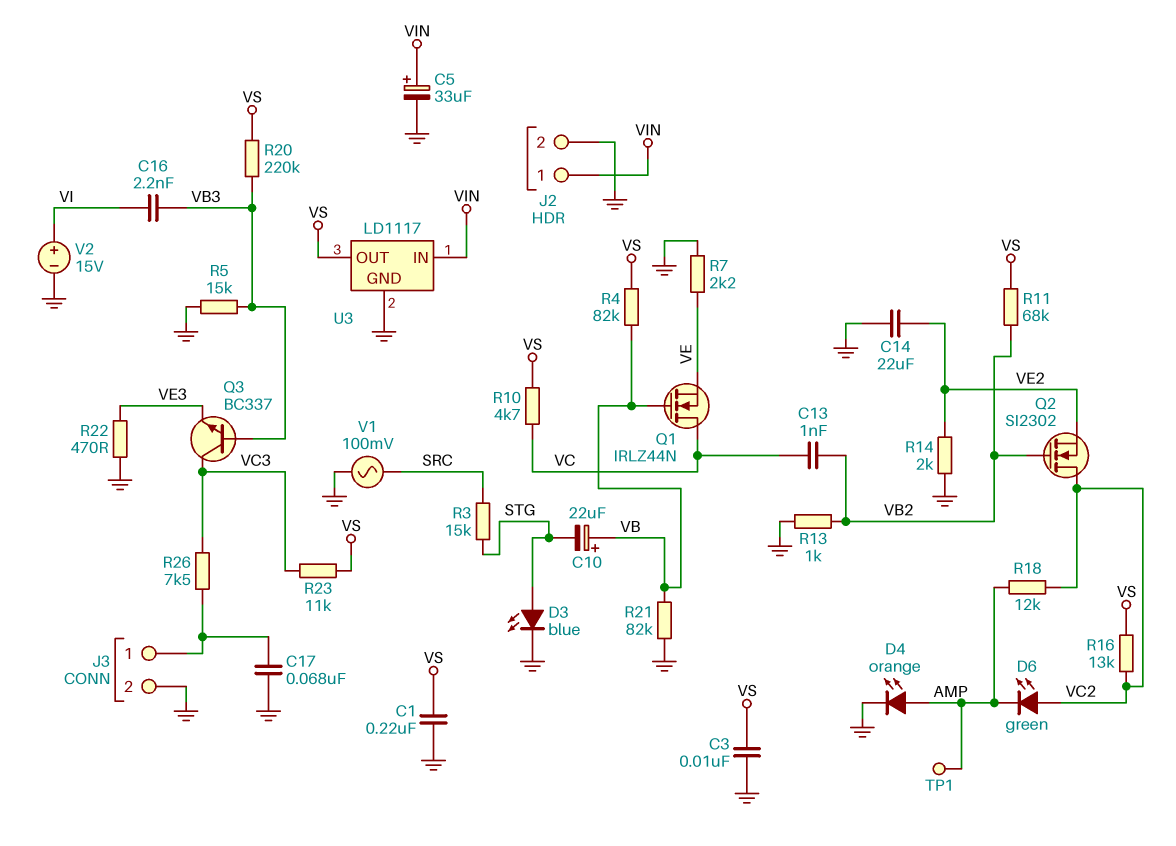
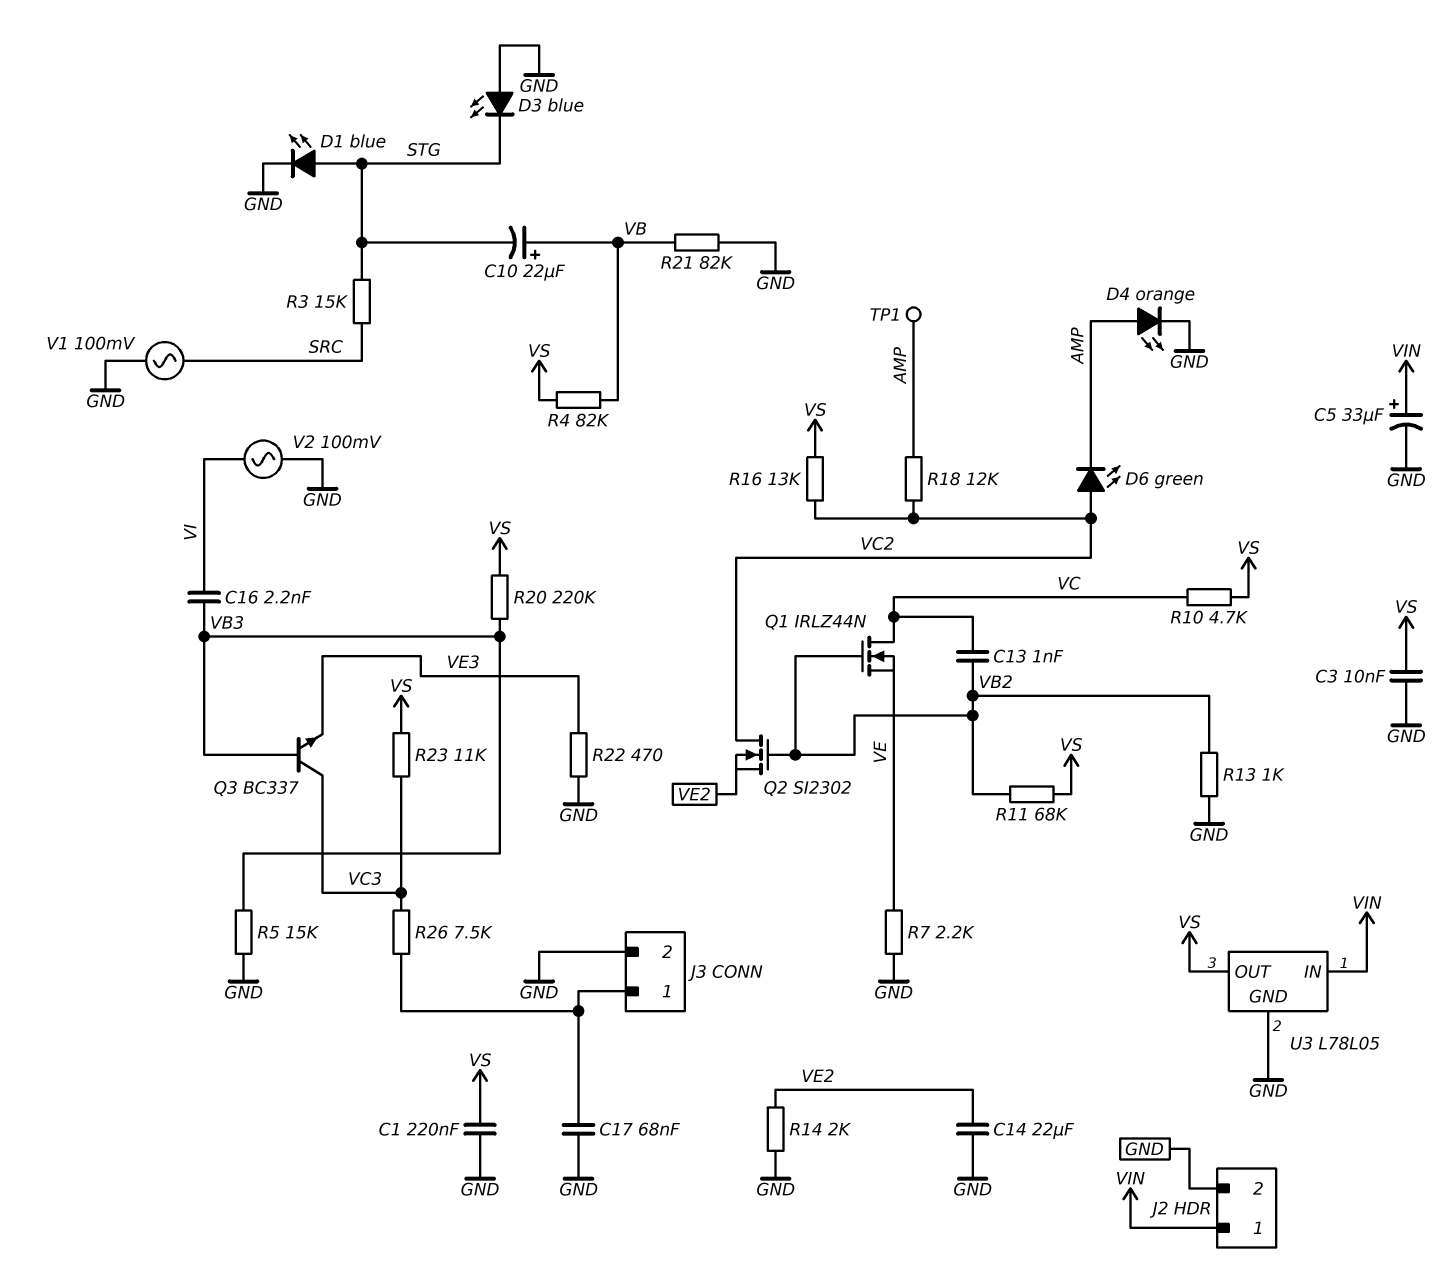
D1: none -> LED blue (A STG, K GND)
D3: LED blue (A STG, K GND) -> LED blue (A GND, K STG)
Q1: NMOS IRLZ44N (G VB, D VC, S VE) -> NMOS IRLZ44N (G VB2, D VC, S VE)
U3: LD1117 -> L78L05
V2: 15V (plus VI, minus GND) -> AC 100mV (GND, VI)

